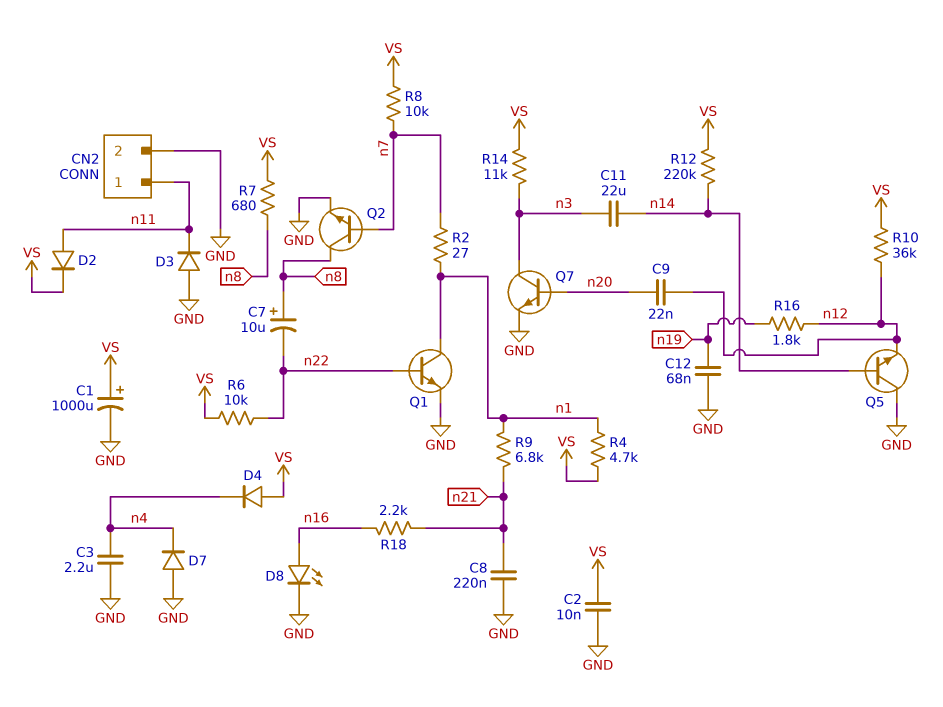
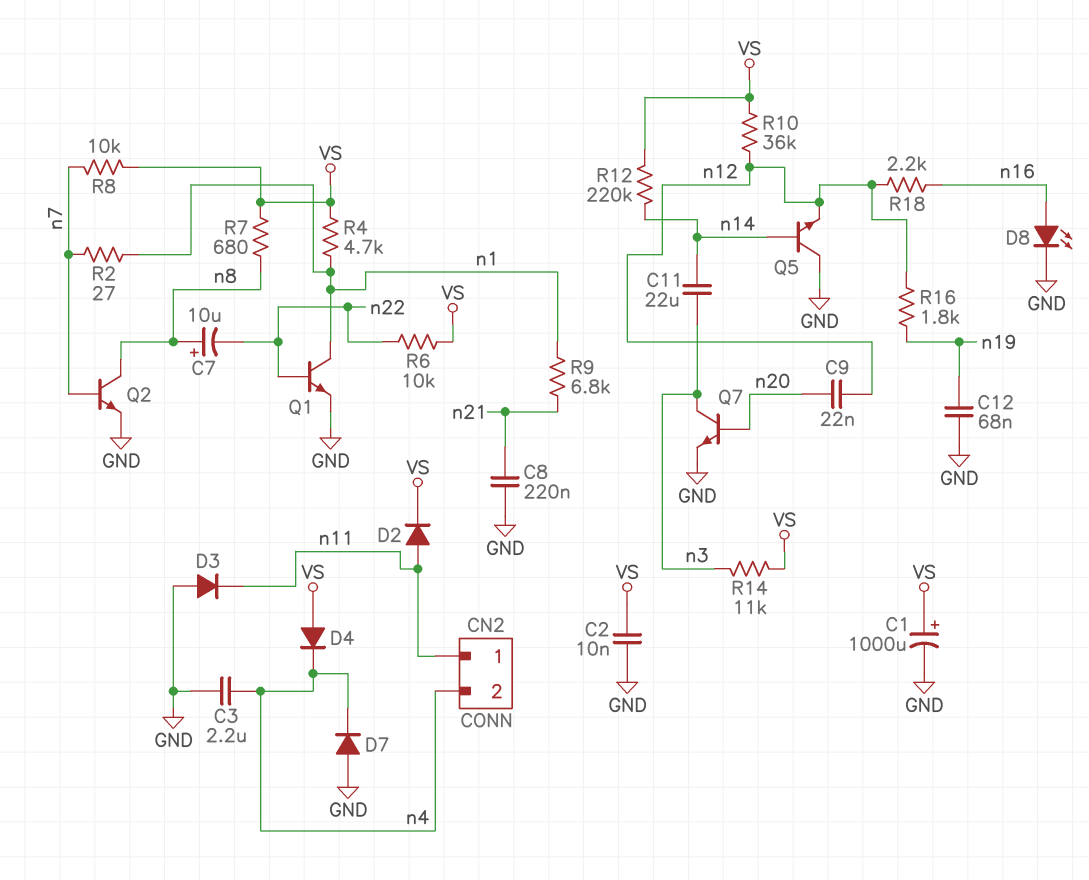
CN2 pin 2: GND -> n4
R18: 2.2k (n16, n21) -> 2.2k (n12, n16)

